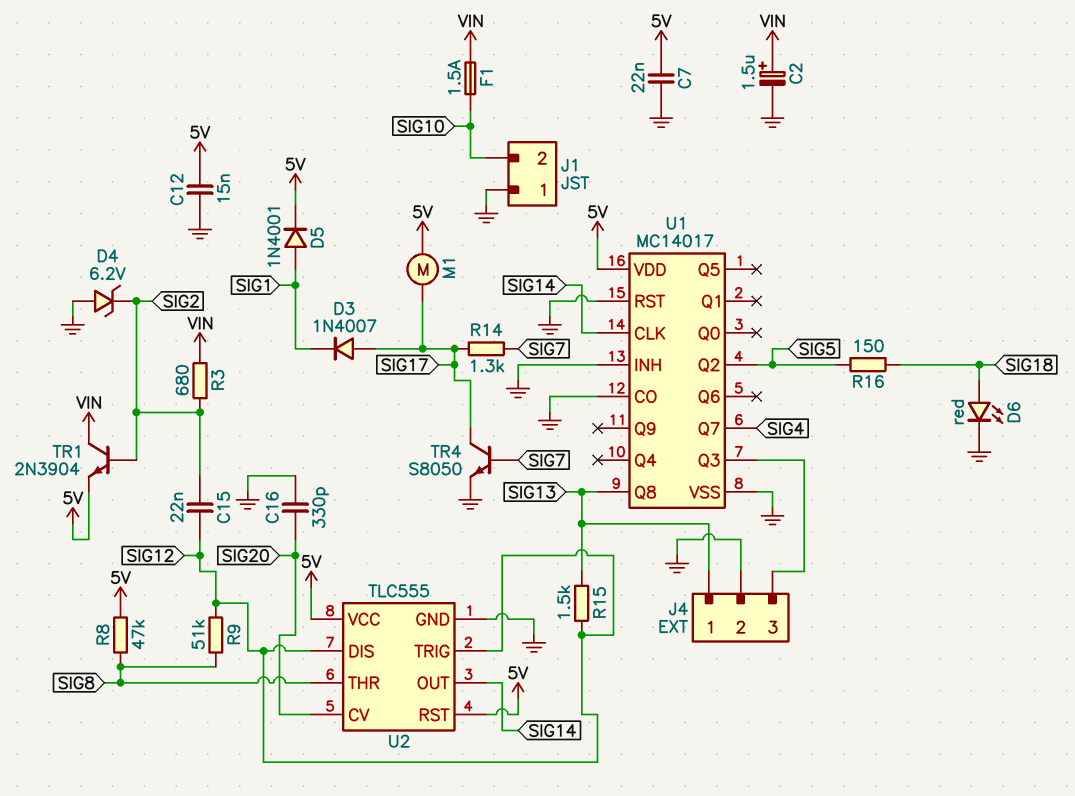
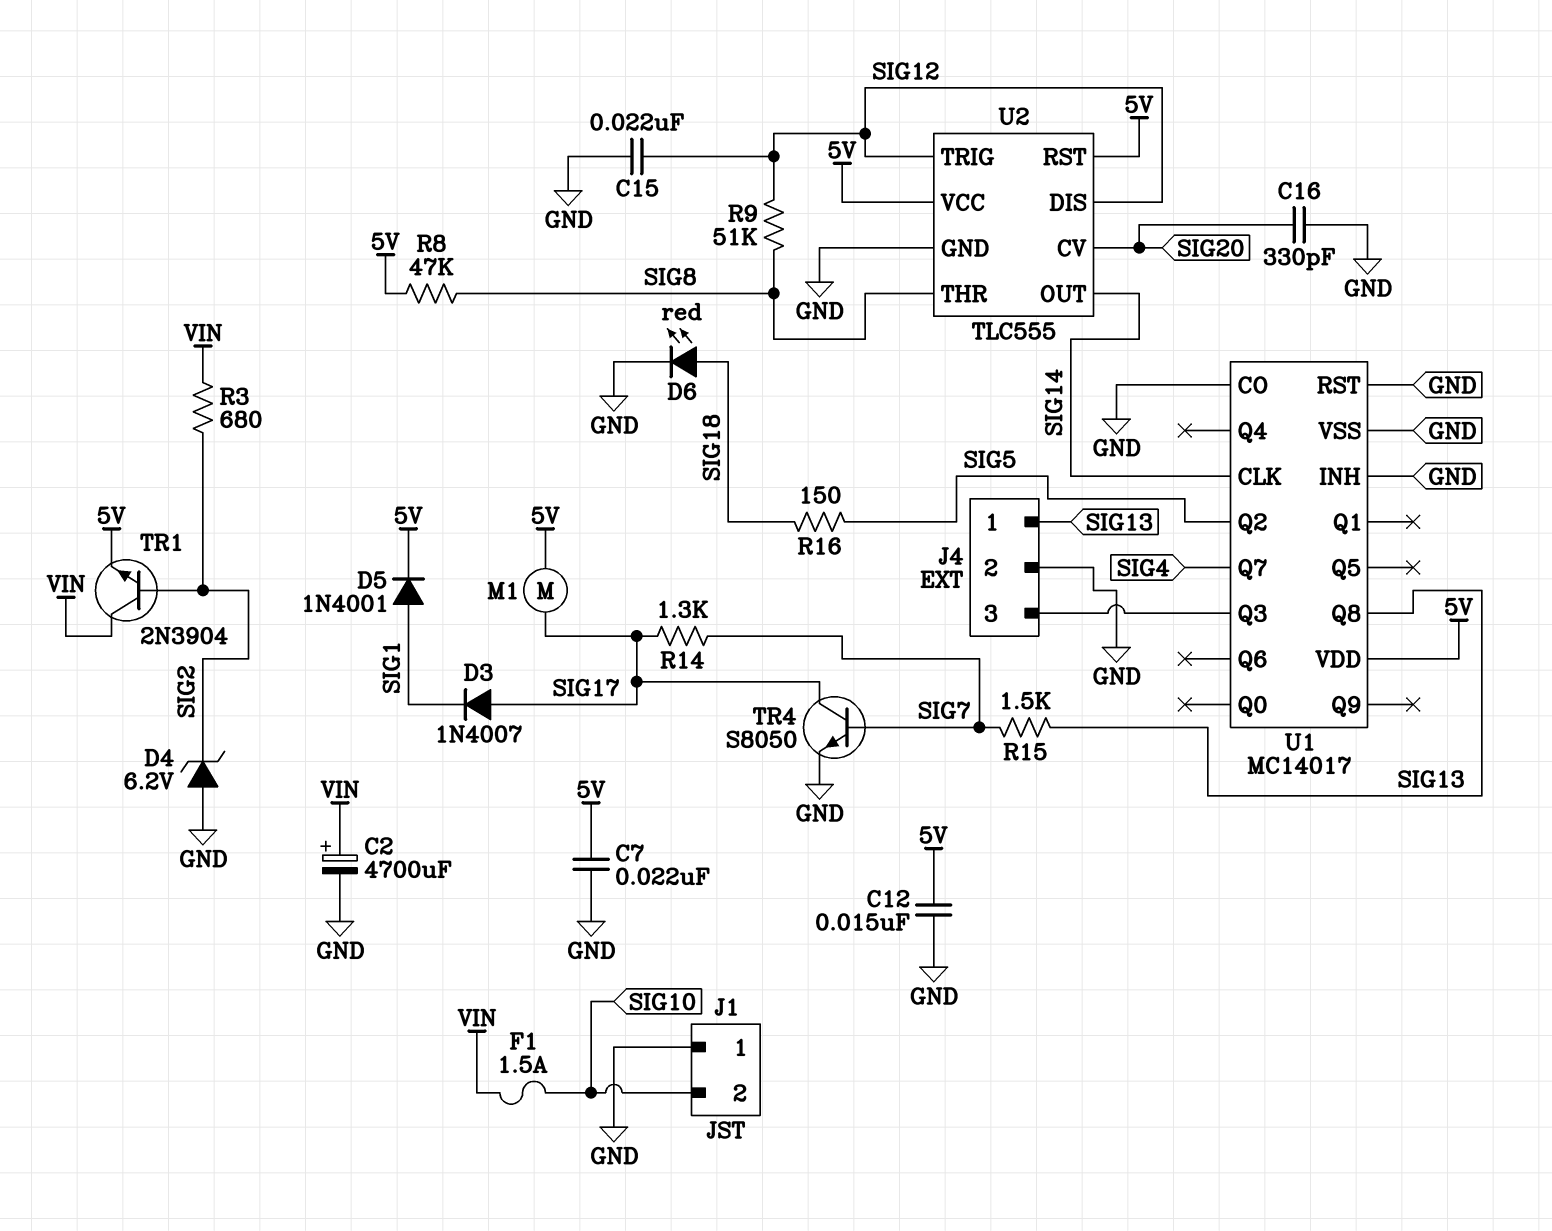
C2: 1.5uF (plus VIN, minus GND) -> 4700uF (plus VIN, minus GND)
C15: 22nF (SIG2, SIG12) -> 22nF (GND, SIG12)
R15: 1.5k (SIG12, SIG13) -> 1.5k (SIG7, SIG13)

